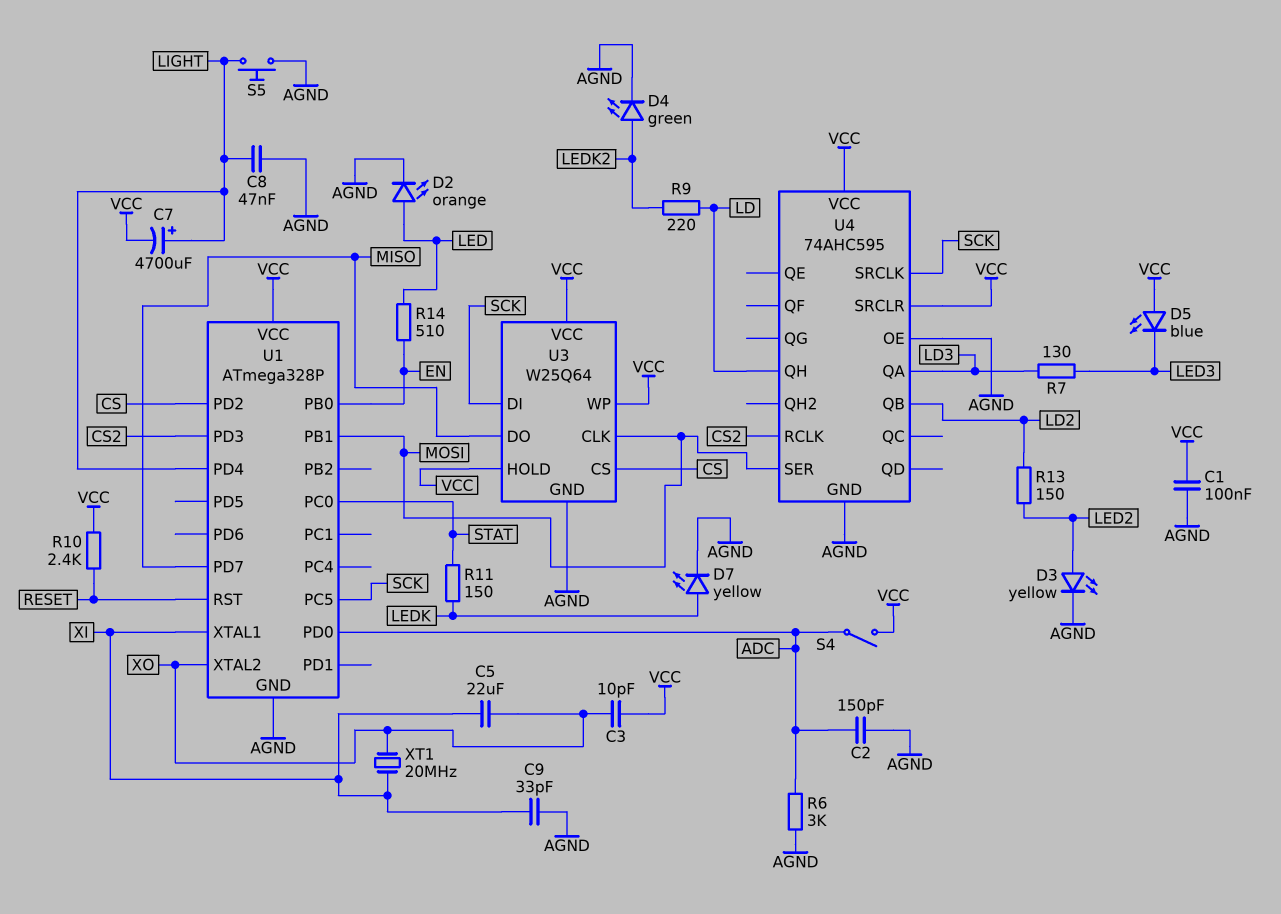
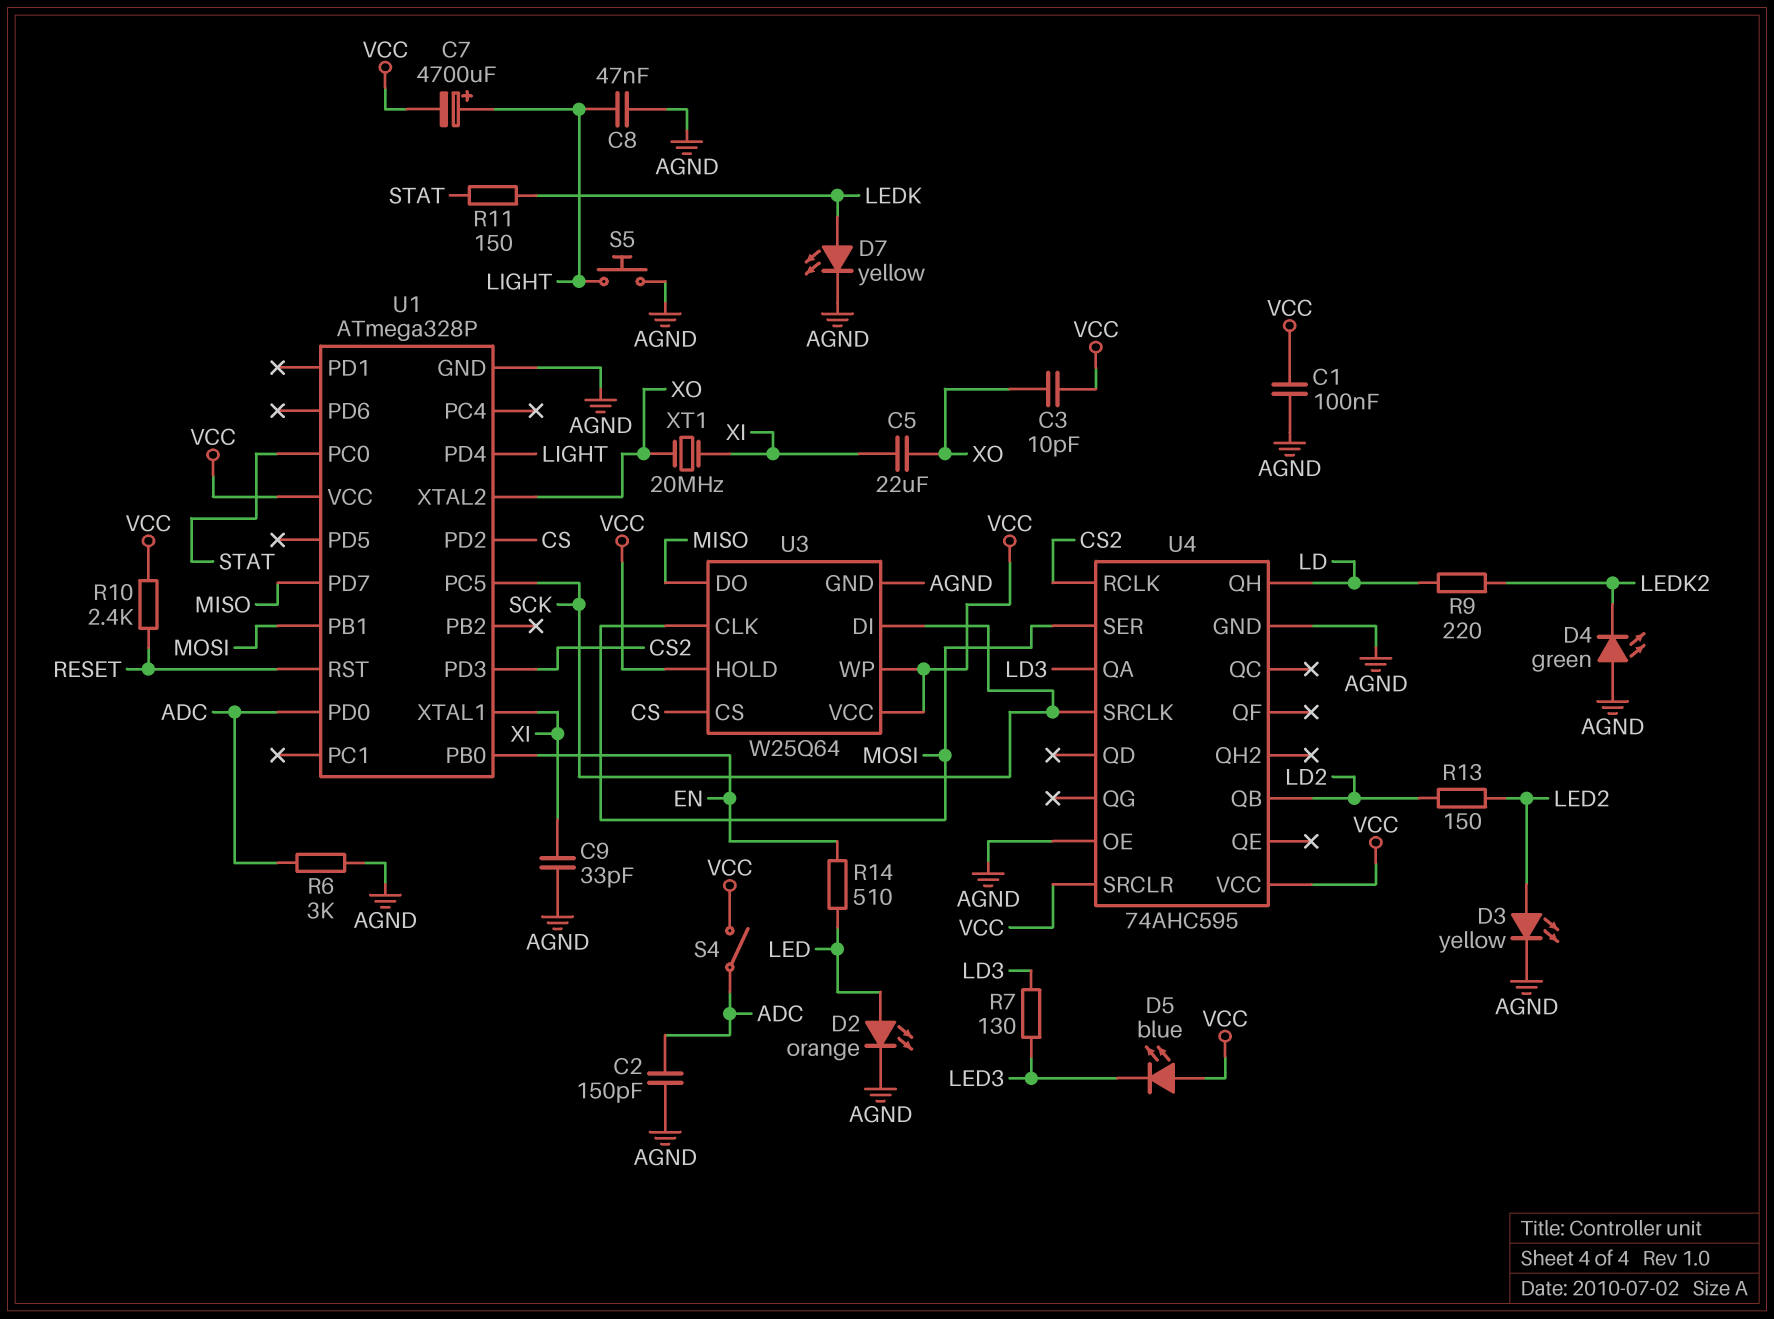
D4: LED green (A LEDK2, K AGND) -> LED green (A AGND, K LEDK2)

